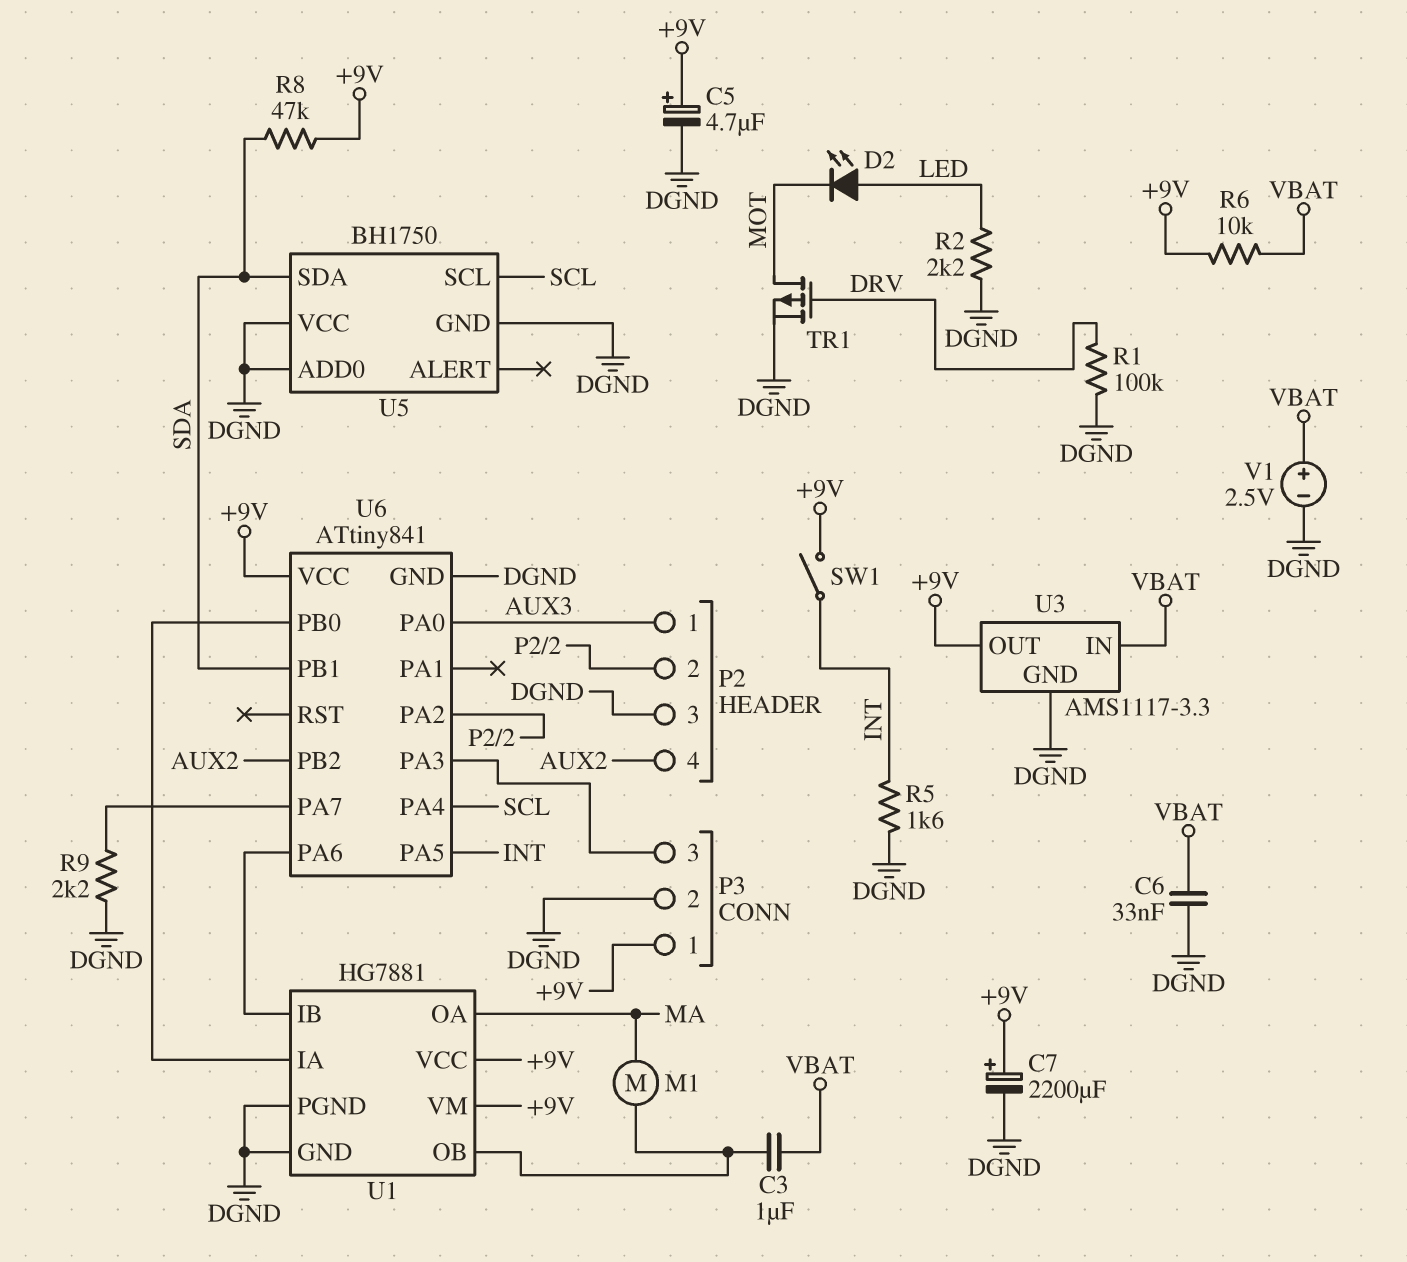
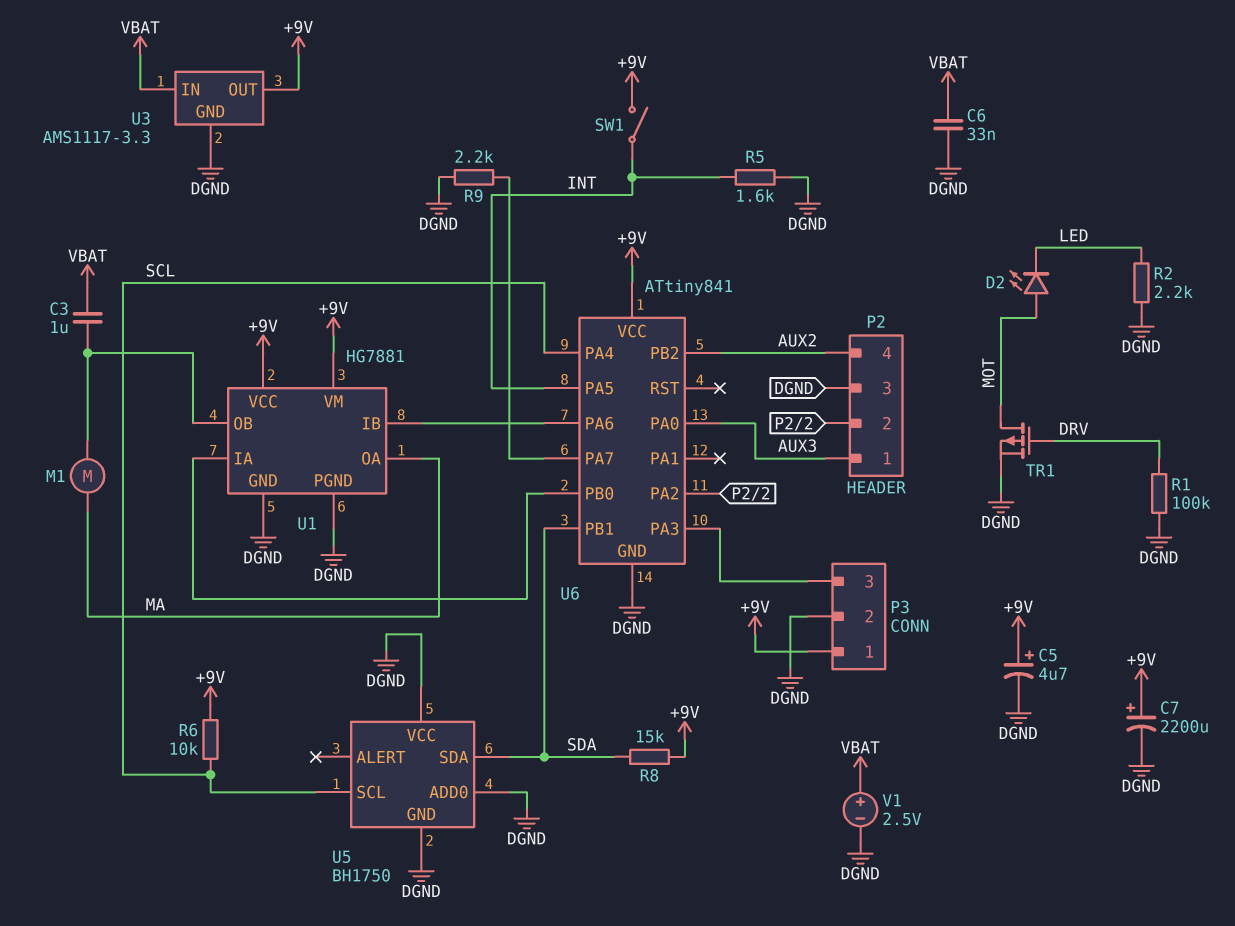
D2: LED (A LED, K MOT) -> LED (A MOT, K LED)
R6: 10k (+9V, VBAT) -> 10k (+9V, SCL)
R8: 47k (+9V, SDA) -> 15k (+9V, SDA)

